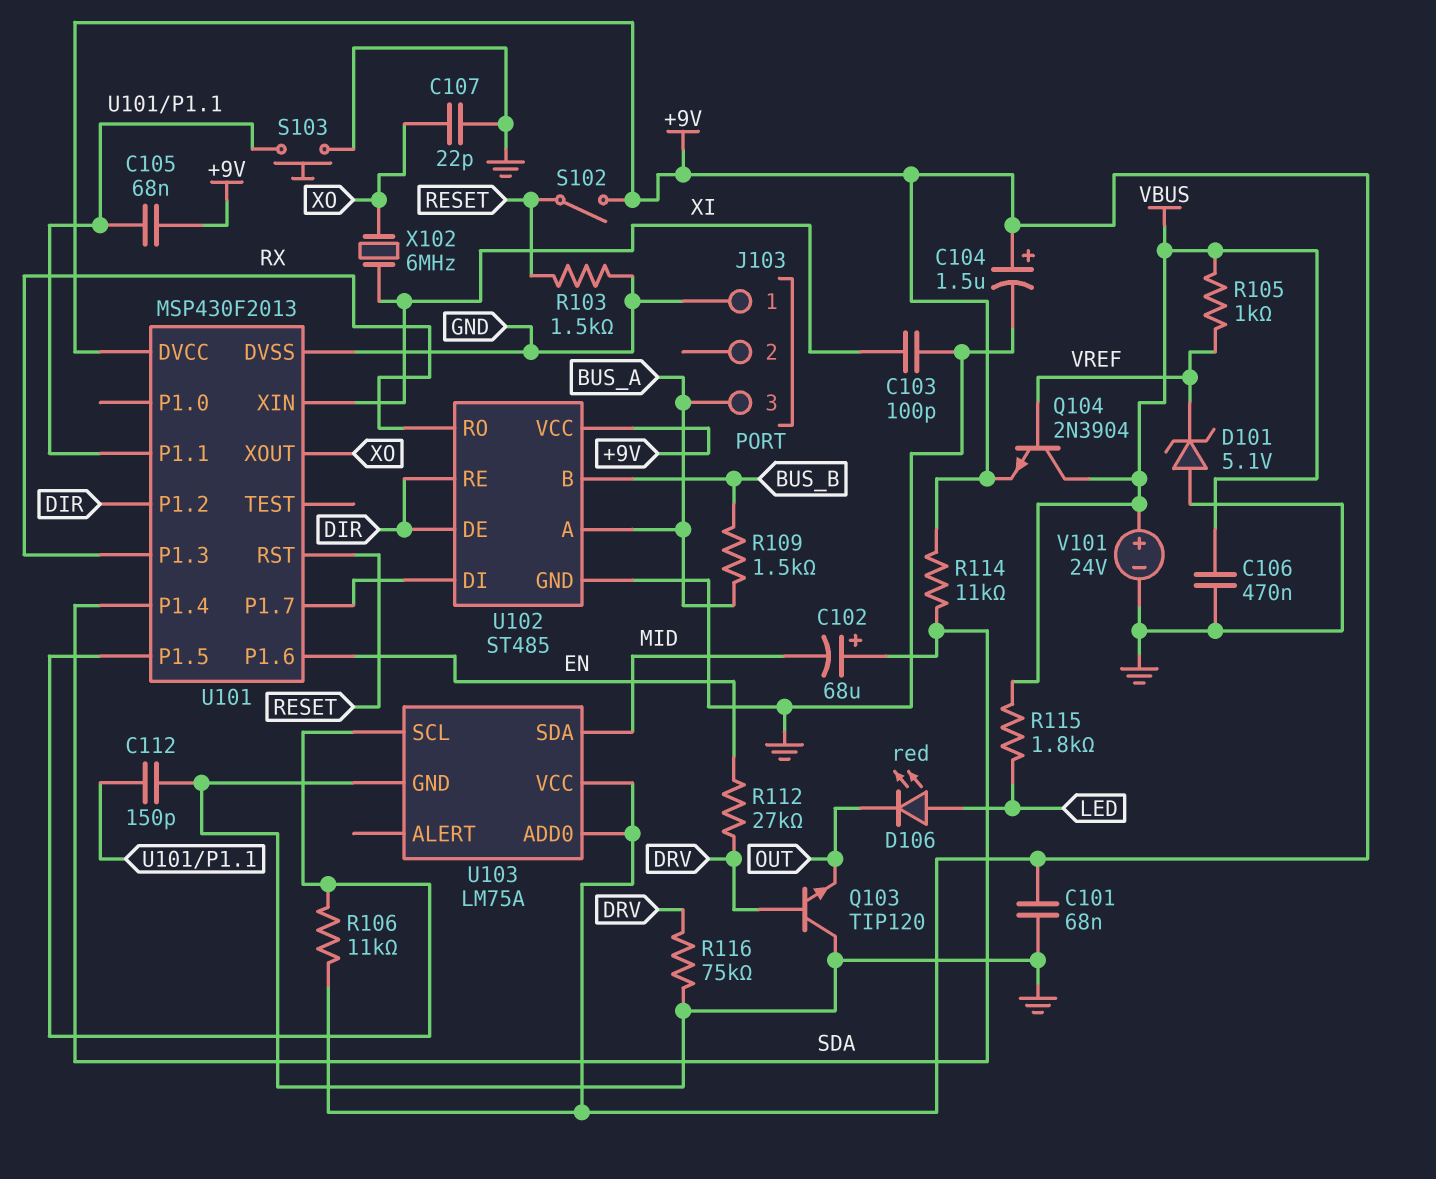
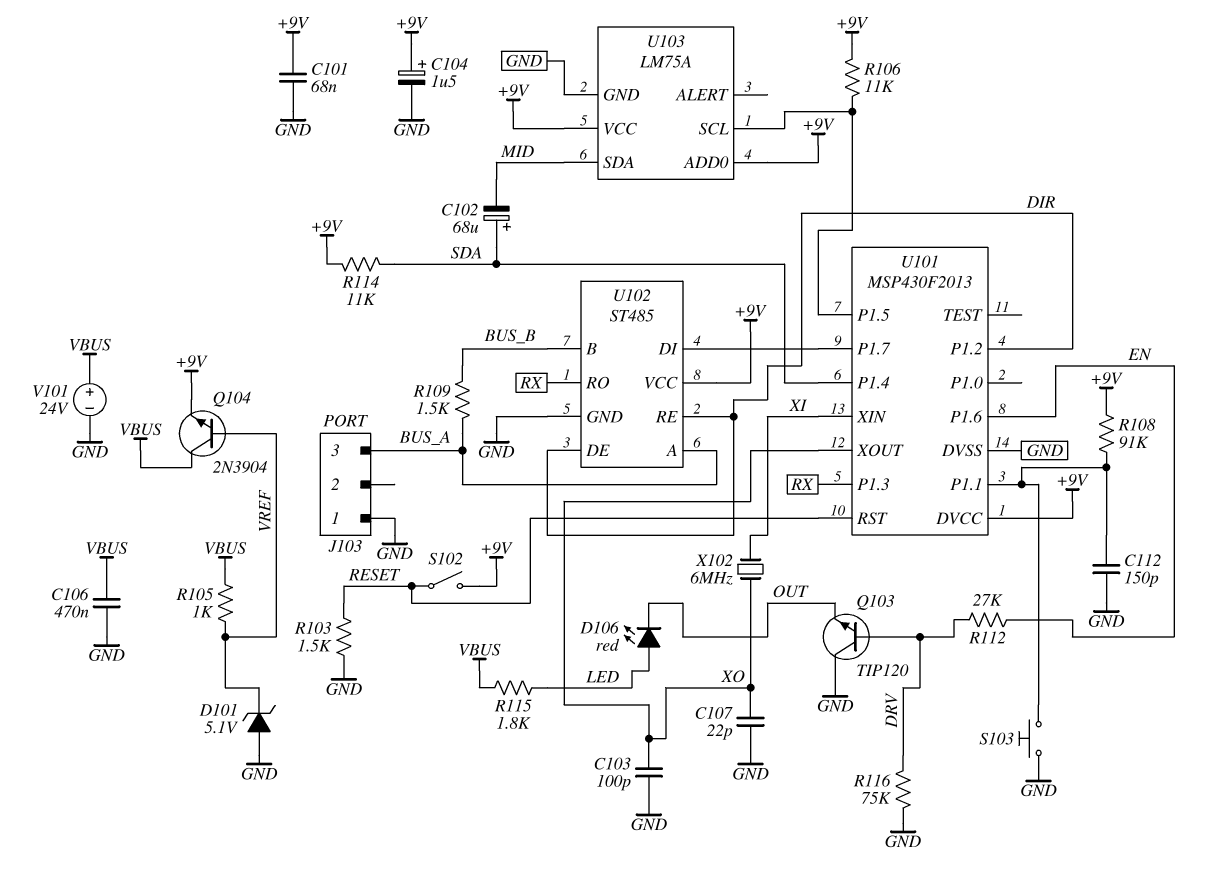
C103: 100pF (GND, XI) -> 100pF (GND, XO)
C105: 68nF (+9V, U101/P1.1) -> none
R108: none -> 91k (+9V, U101/P1.1)

